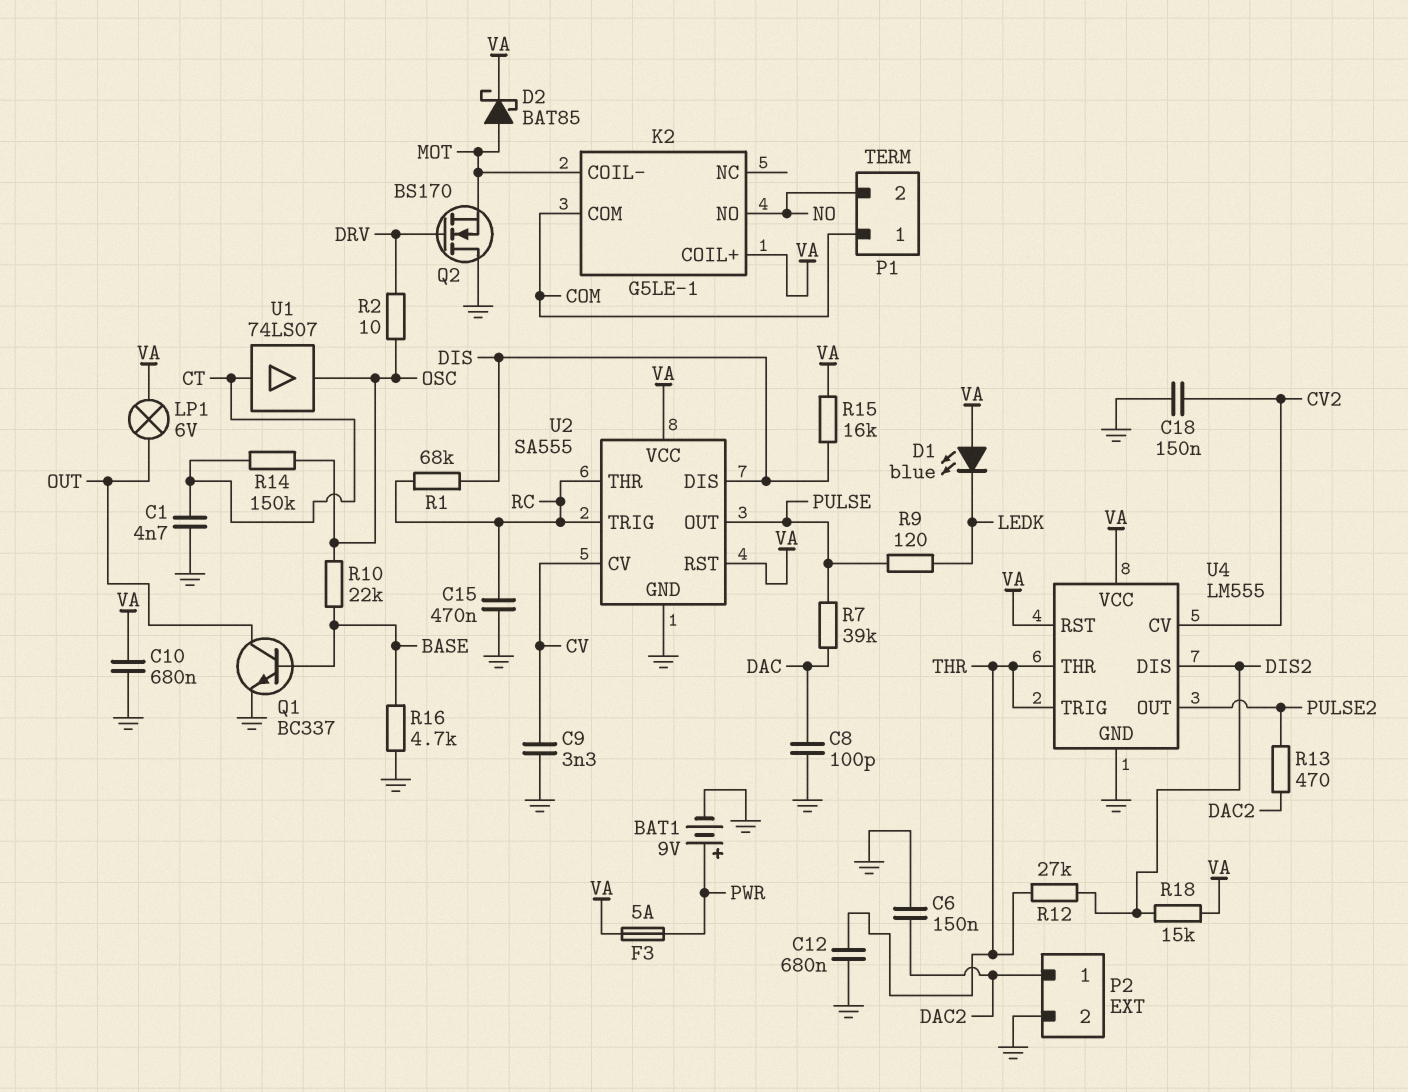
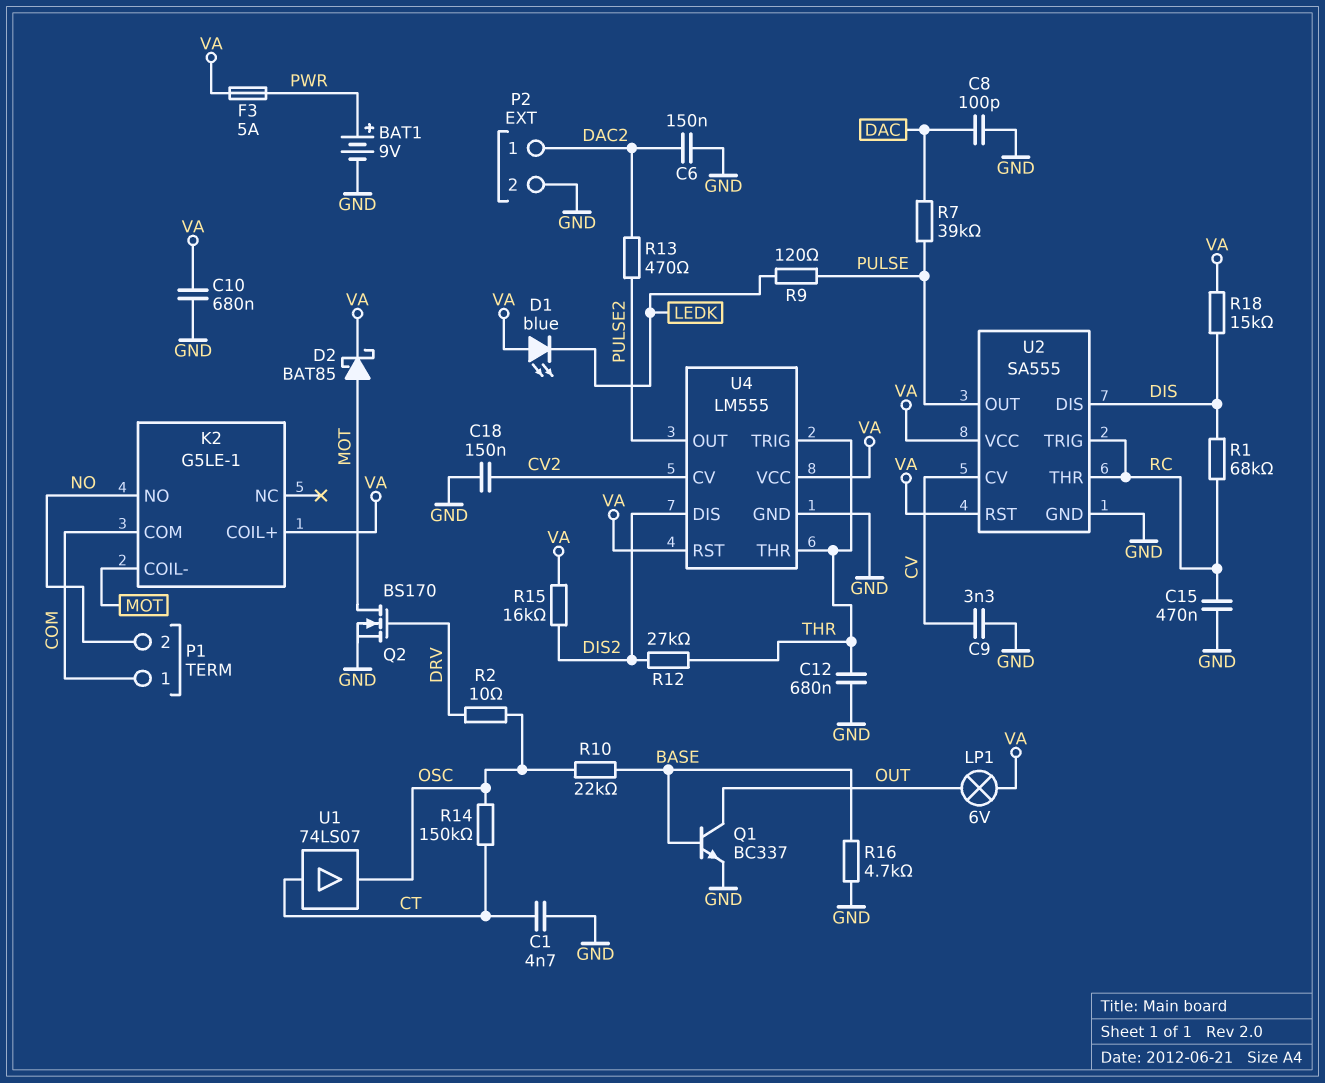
Q2: NMOS BS170 (G DRV, D GND, S MOT) -> NMOS BS170 (G DRV, D MOT, S GND)
R15: 16k (DIS, VA) -> 16k (DIS2, VA)
R18: 15k (DIS2, VA) -> 15k (DIS, VA)

